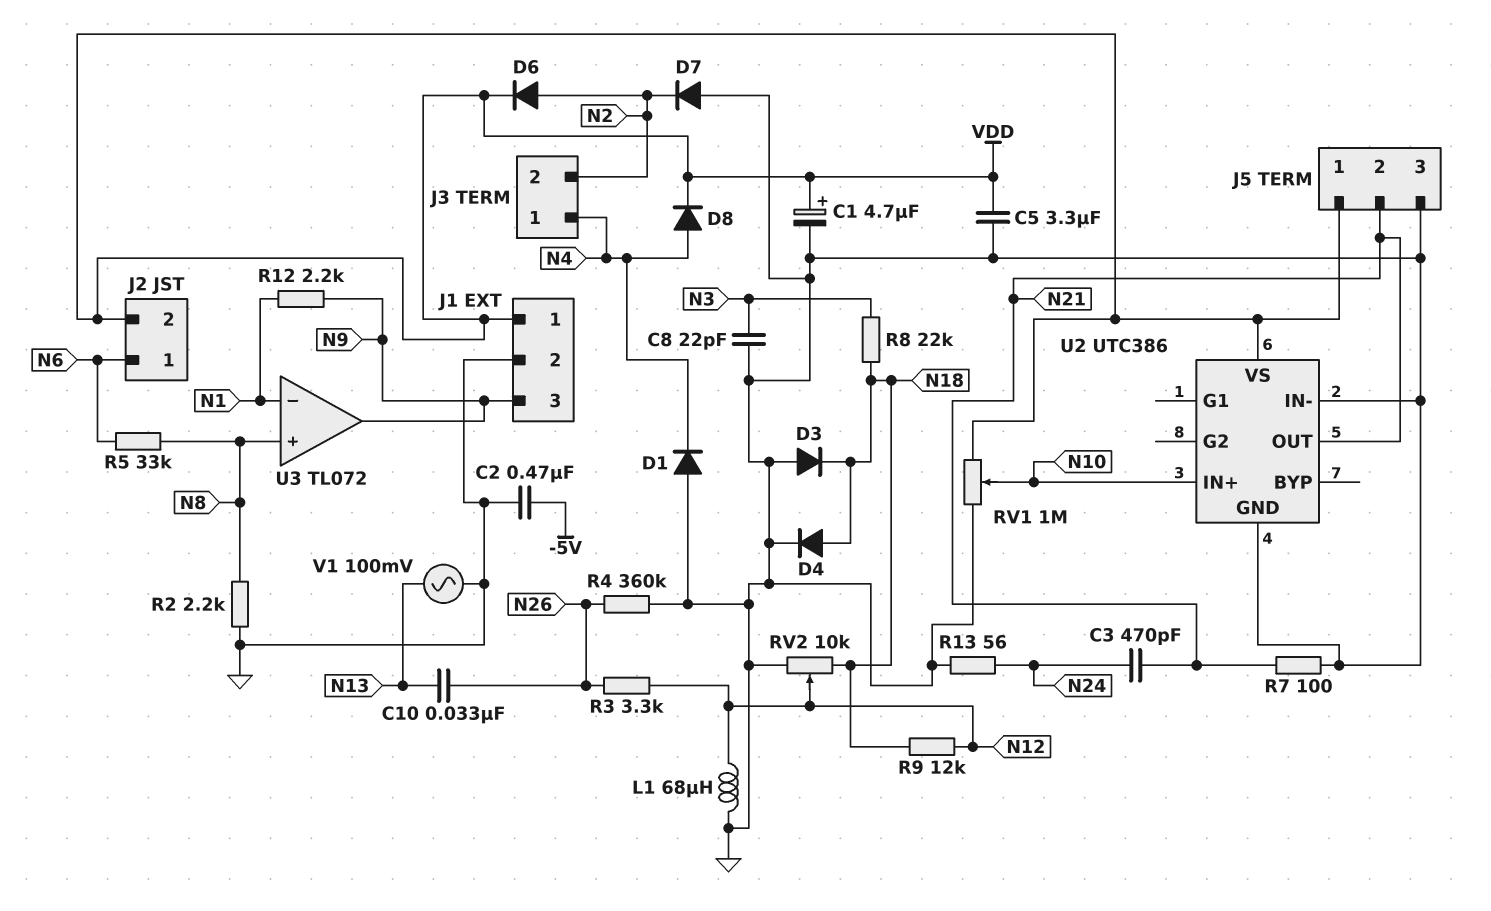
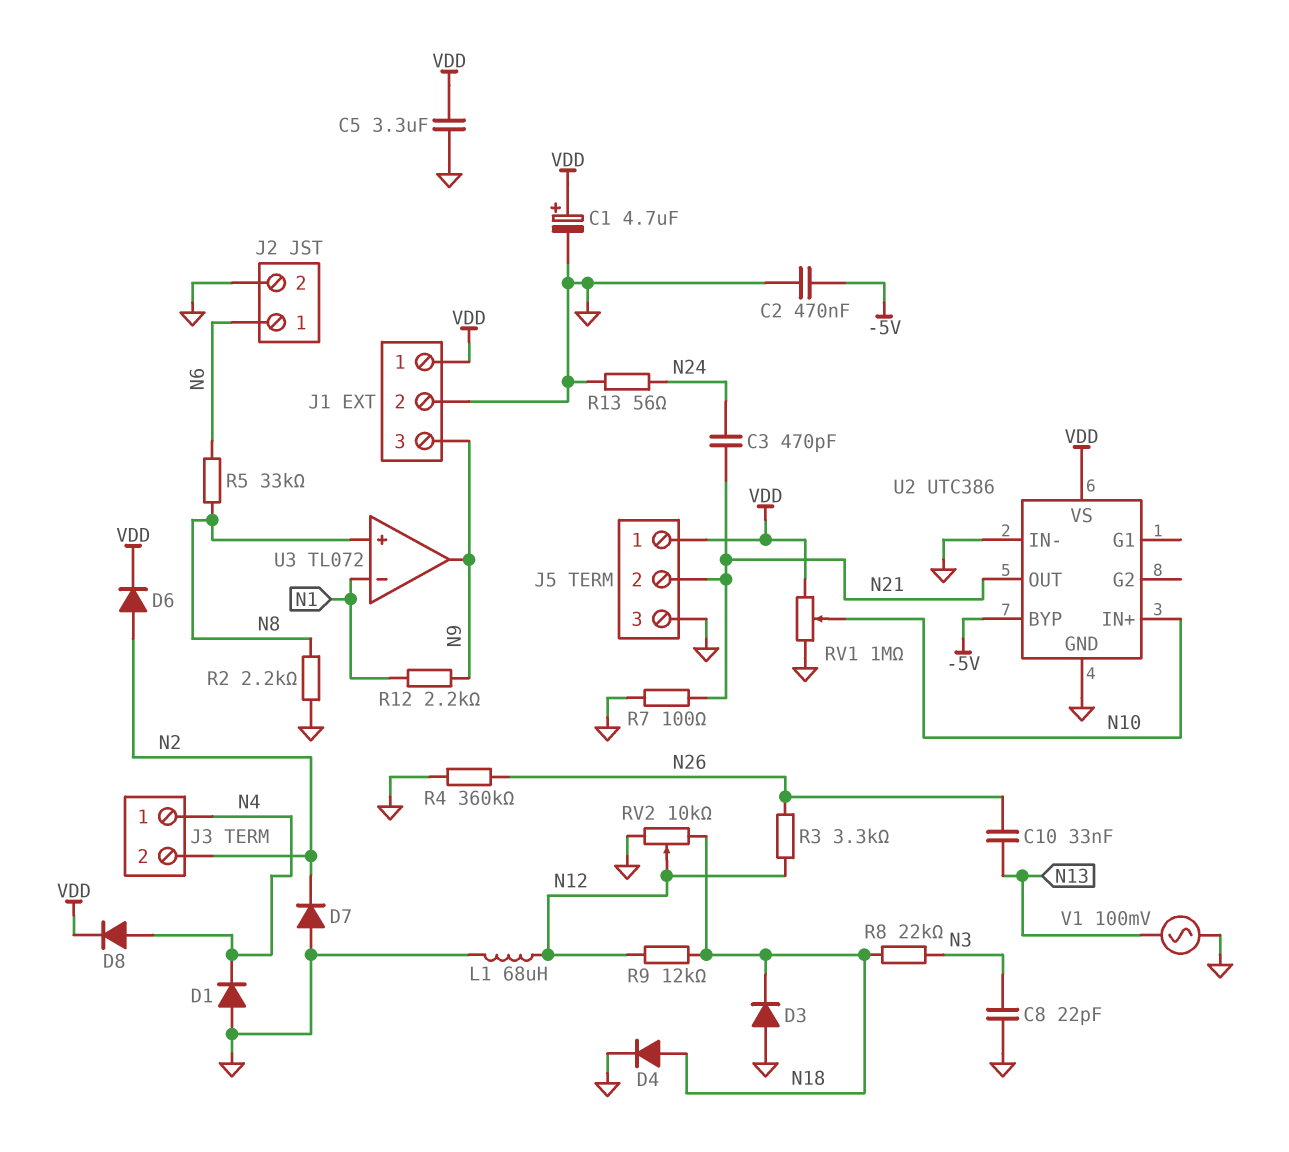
J2 pin 2: VDD -> GND
U2 pin BYP: none -> -5V

